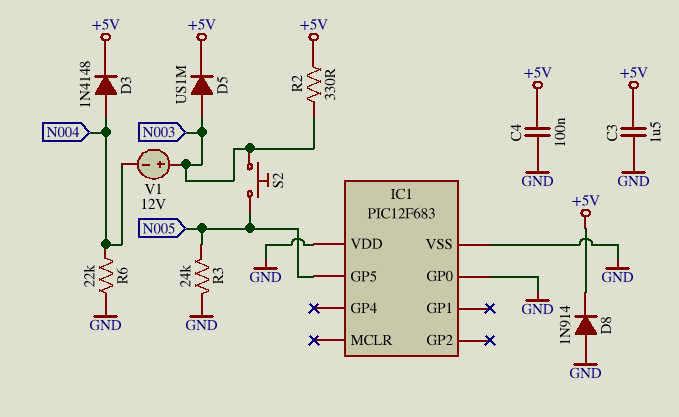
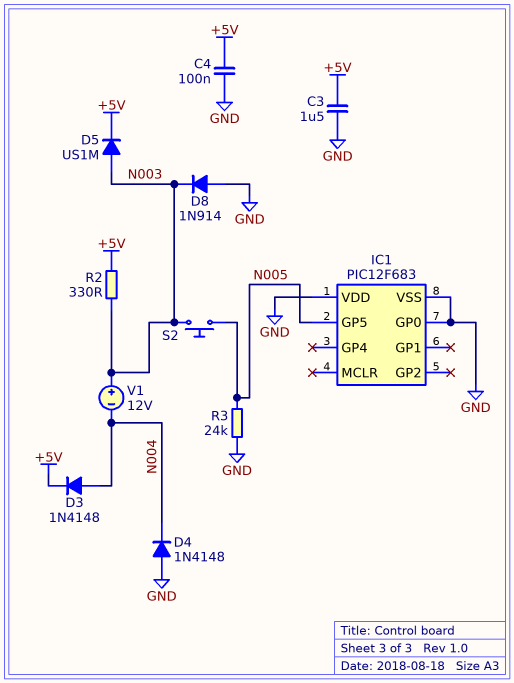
D4: none -> diode 1N4148 (A GND, K N004)
D8: diode 1N914 (A GND, K +5V) -> diode 1N914 (A GND, K N003)
R6: 22k (GND, N004) -> none

